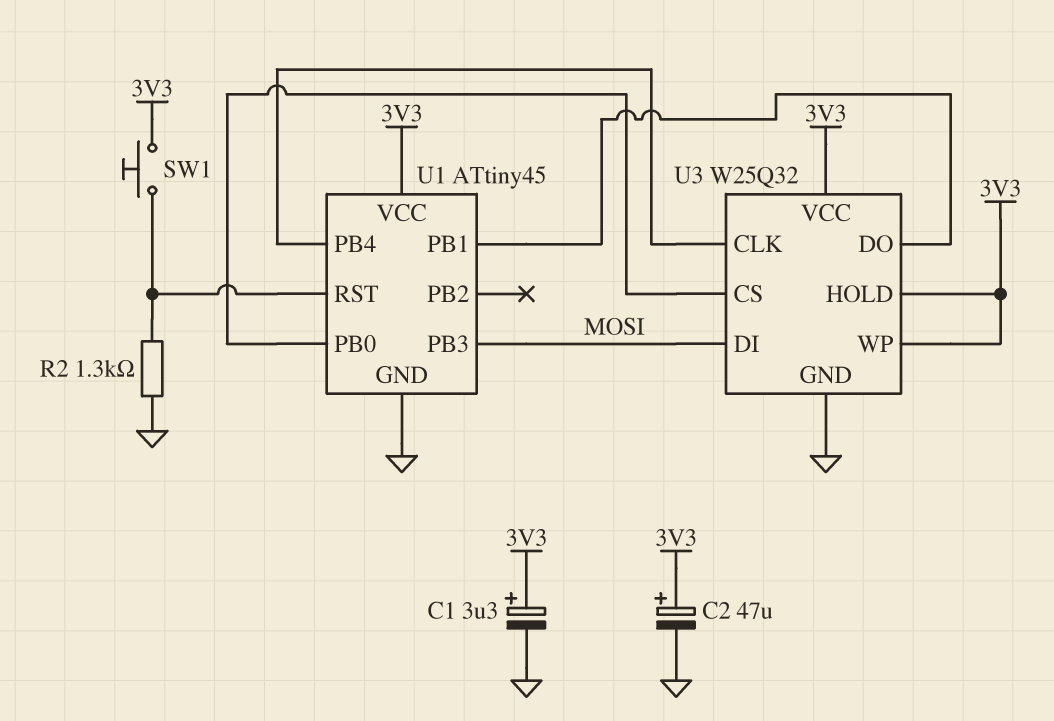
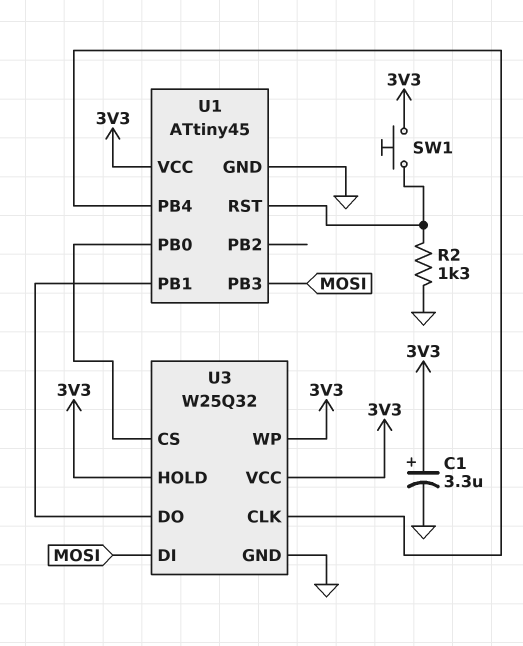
C2: 47uF (plus 3V3, minus GND) -> none

